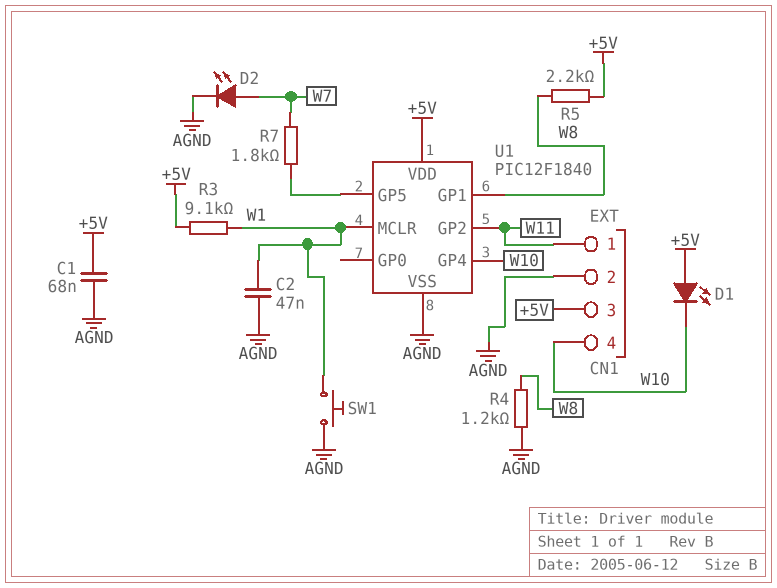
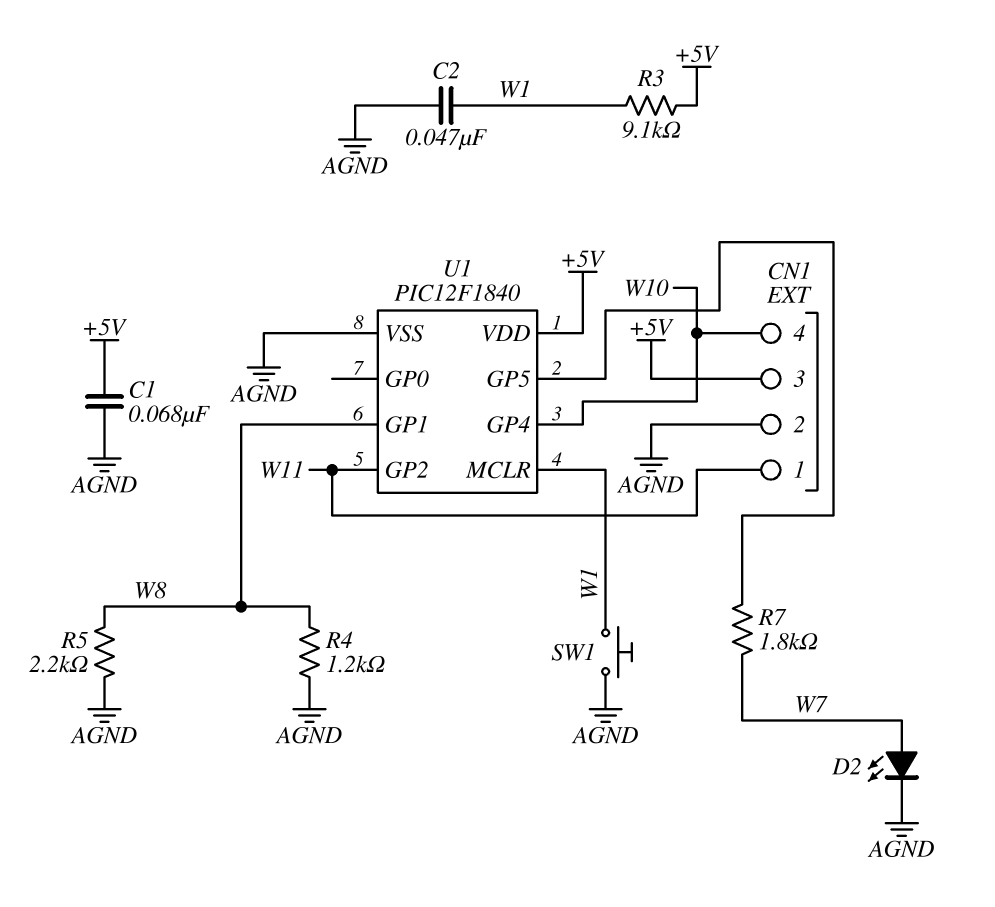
D1: LED (A +5V, K W10) -> none
R5: 2.2k (+5V, W8) -> 2.2k (AGND, W8)

